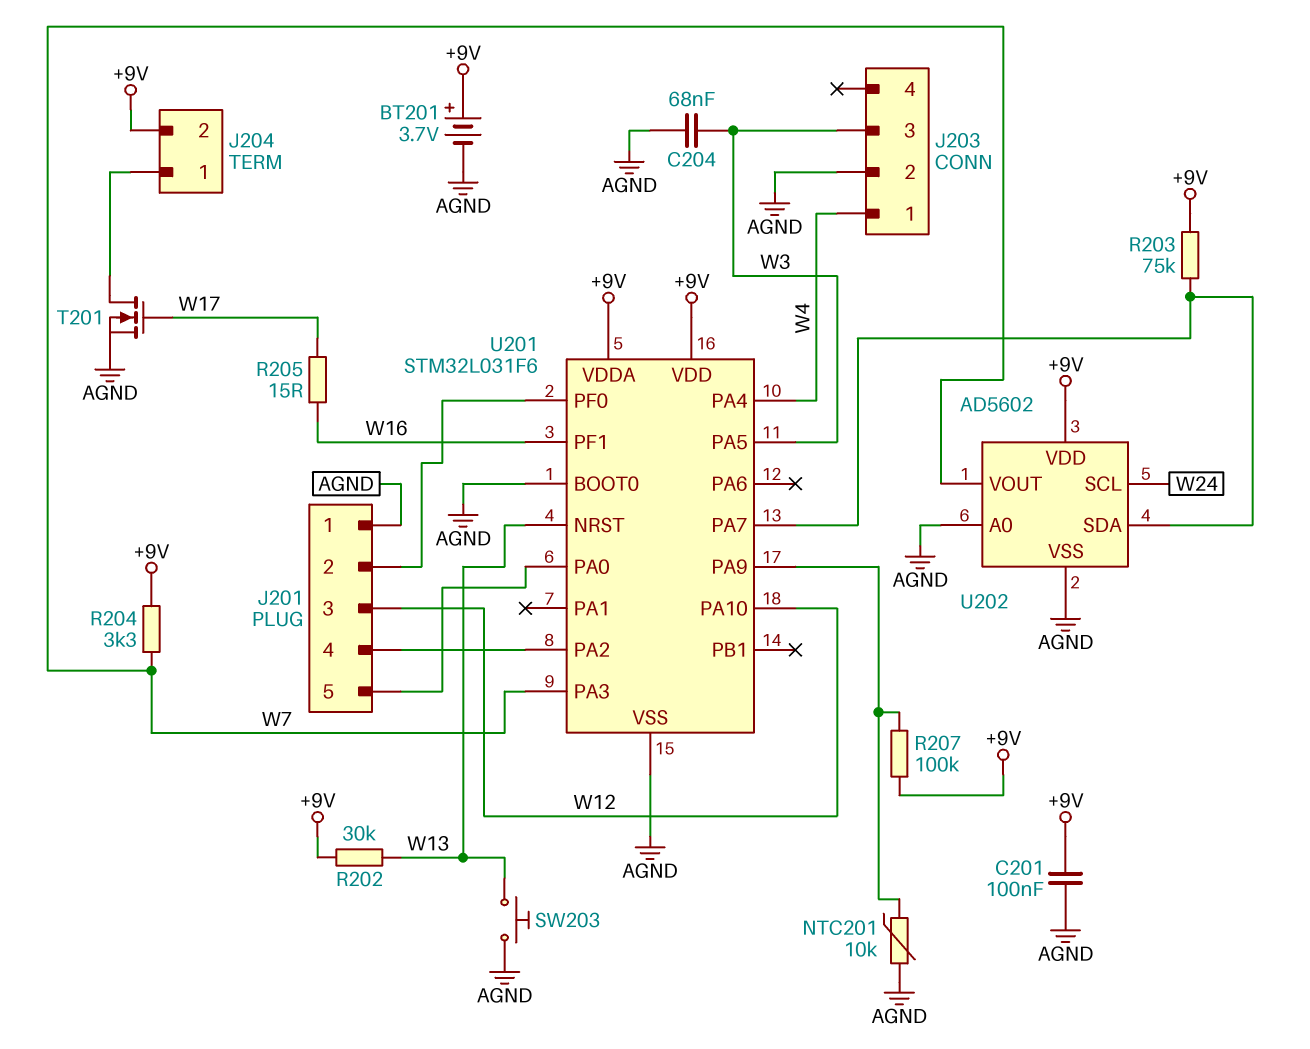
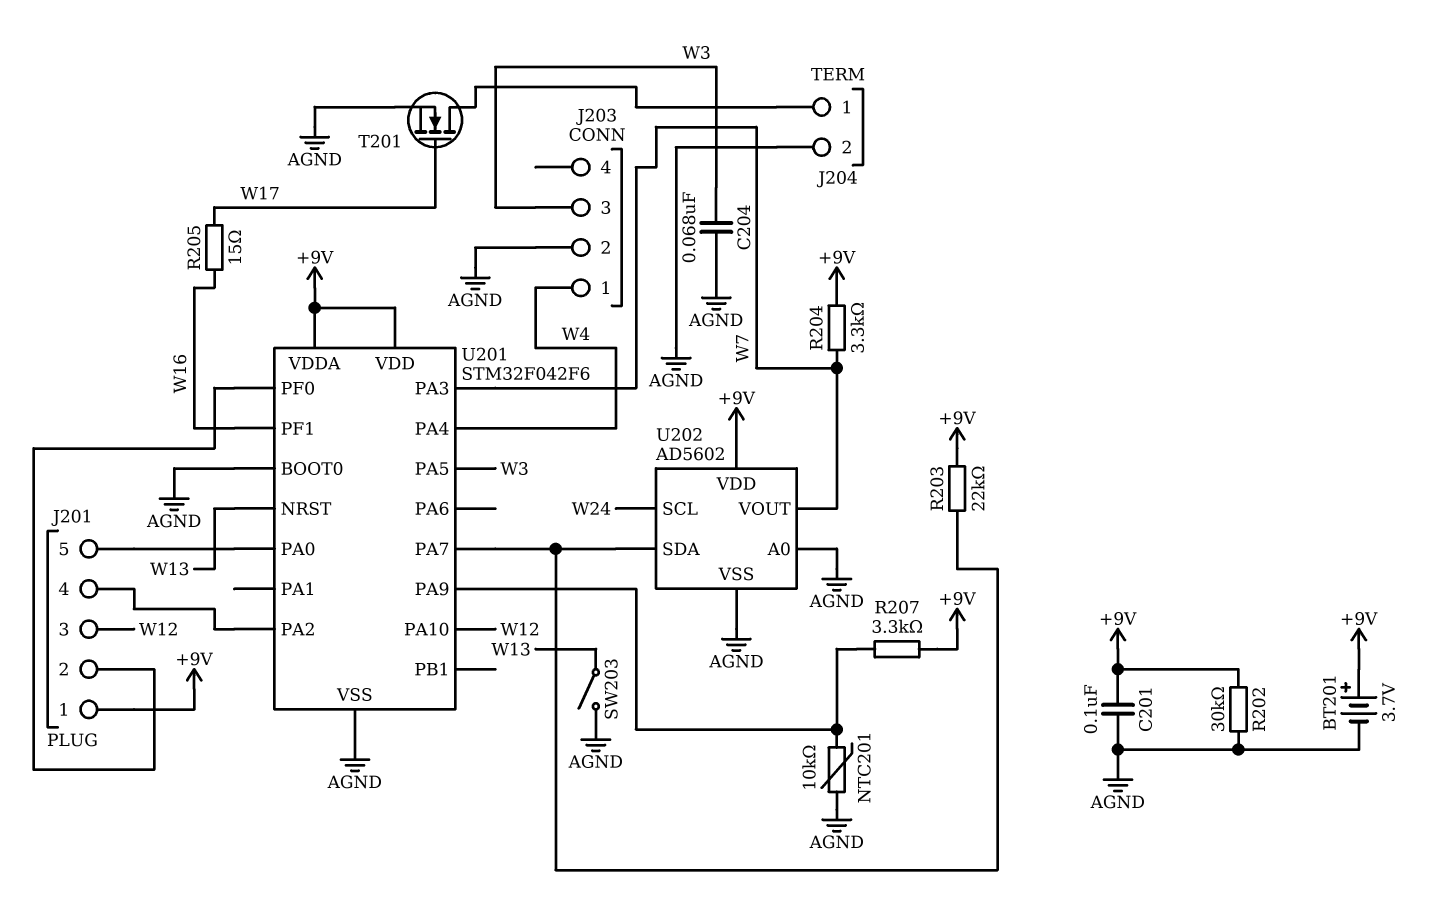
J201 pin 1: AGND -> +9V
J204 pin 2: +9V -> AGND
R202: 30k (+9V, W13) -> 30k (+9V, AGND)
R203: 75k (+9V, U201/PA7) -> 22k (+9V, U201/PA7)
R207: 100k (+9V, U201/PA9) -> 3.3k (+9V, U201/PA9)
SW203: button (AGND, W13) -> switch (AGND, W13)
U201: STM32L031F6 -> STM32F042F6

